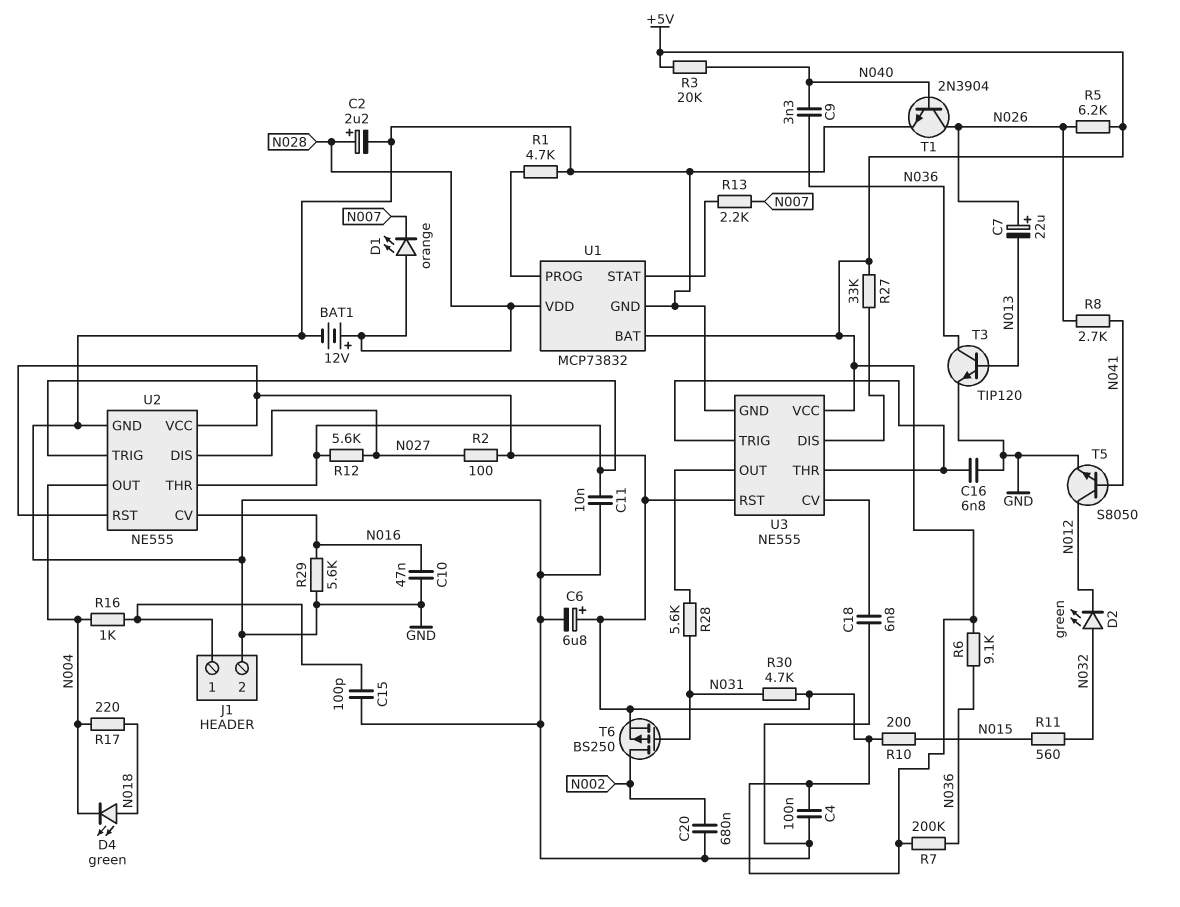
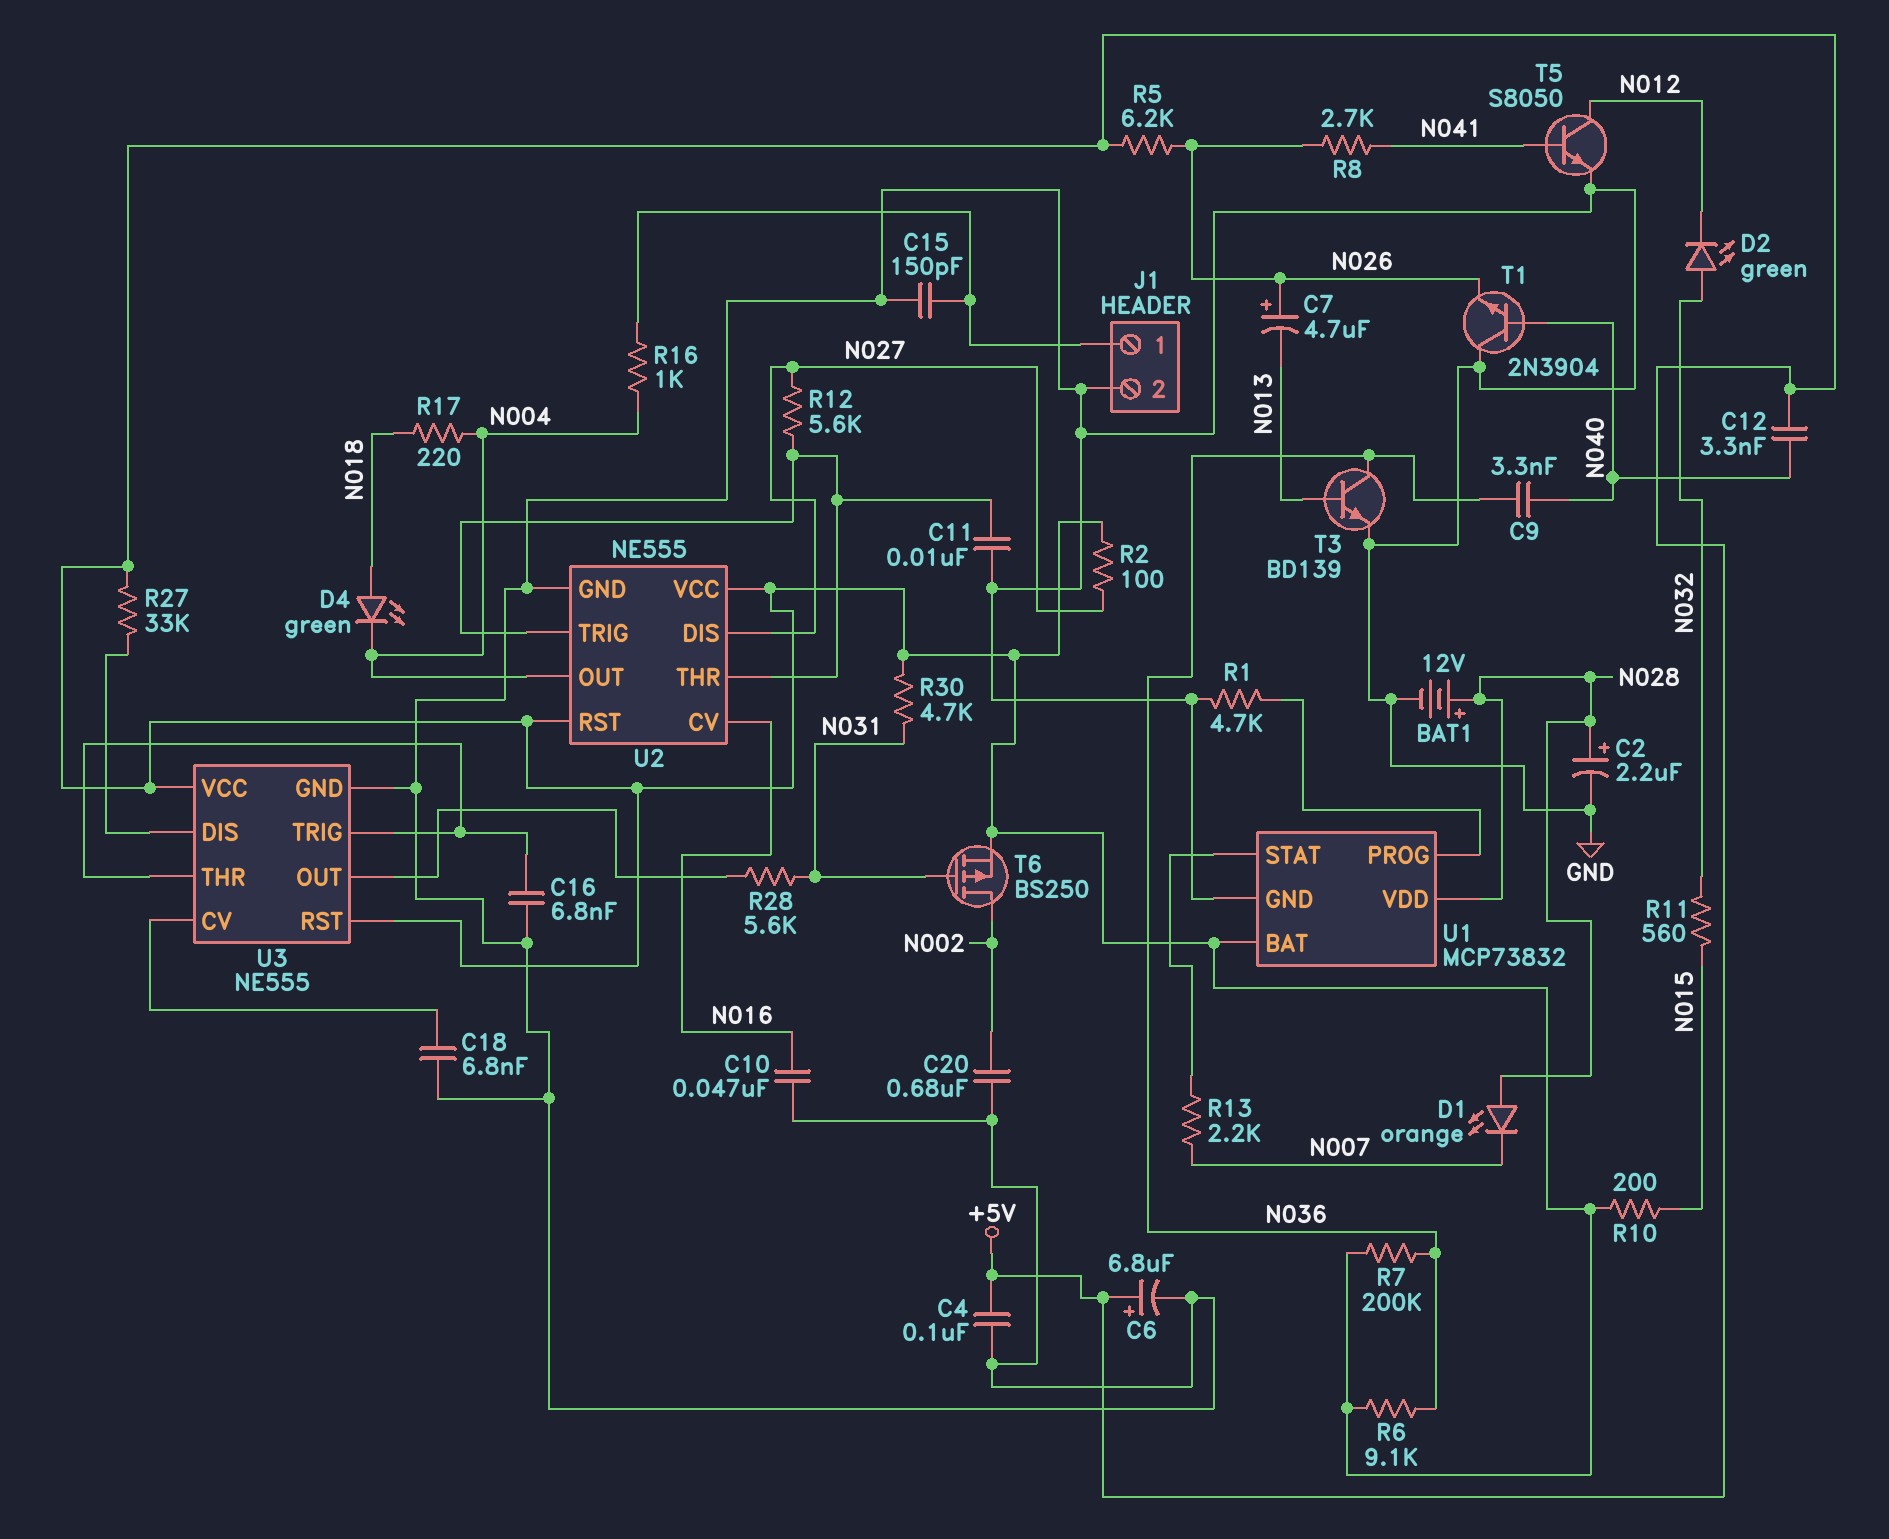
C7: 22uF (plus N026, minus N013) -> 4.7uF (plus N026, minus N013)
C12: none -> 3.3nF (+5V, N040)
C15: 100pF (GND, J1/1) -> 150pF (GND, J1/1)
R3: 20k (+5V, N040) -> none
R29: 5.6k (GND, N016) -> none
T1: NPN 2N3904 (B N040, C N026, E GND) -> NPN 2N3904 (B N040, C GND, E N026)
T3: NPN TIP120 (B N013, C N036, E GND) -> NPN BD139 (B N013, C N036, E GND)

